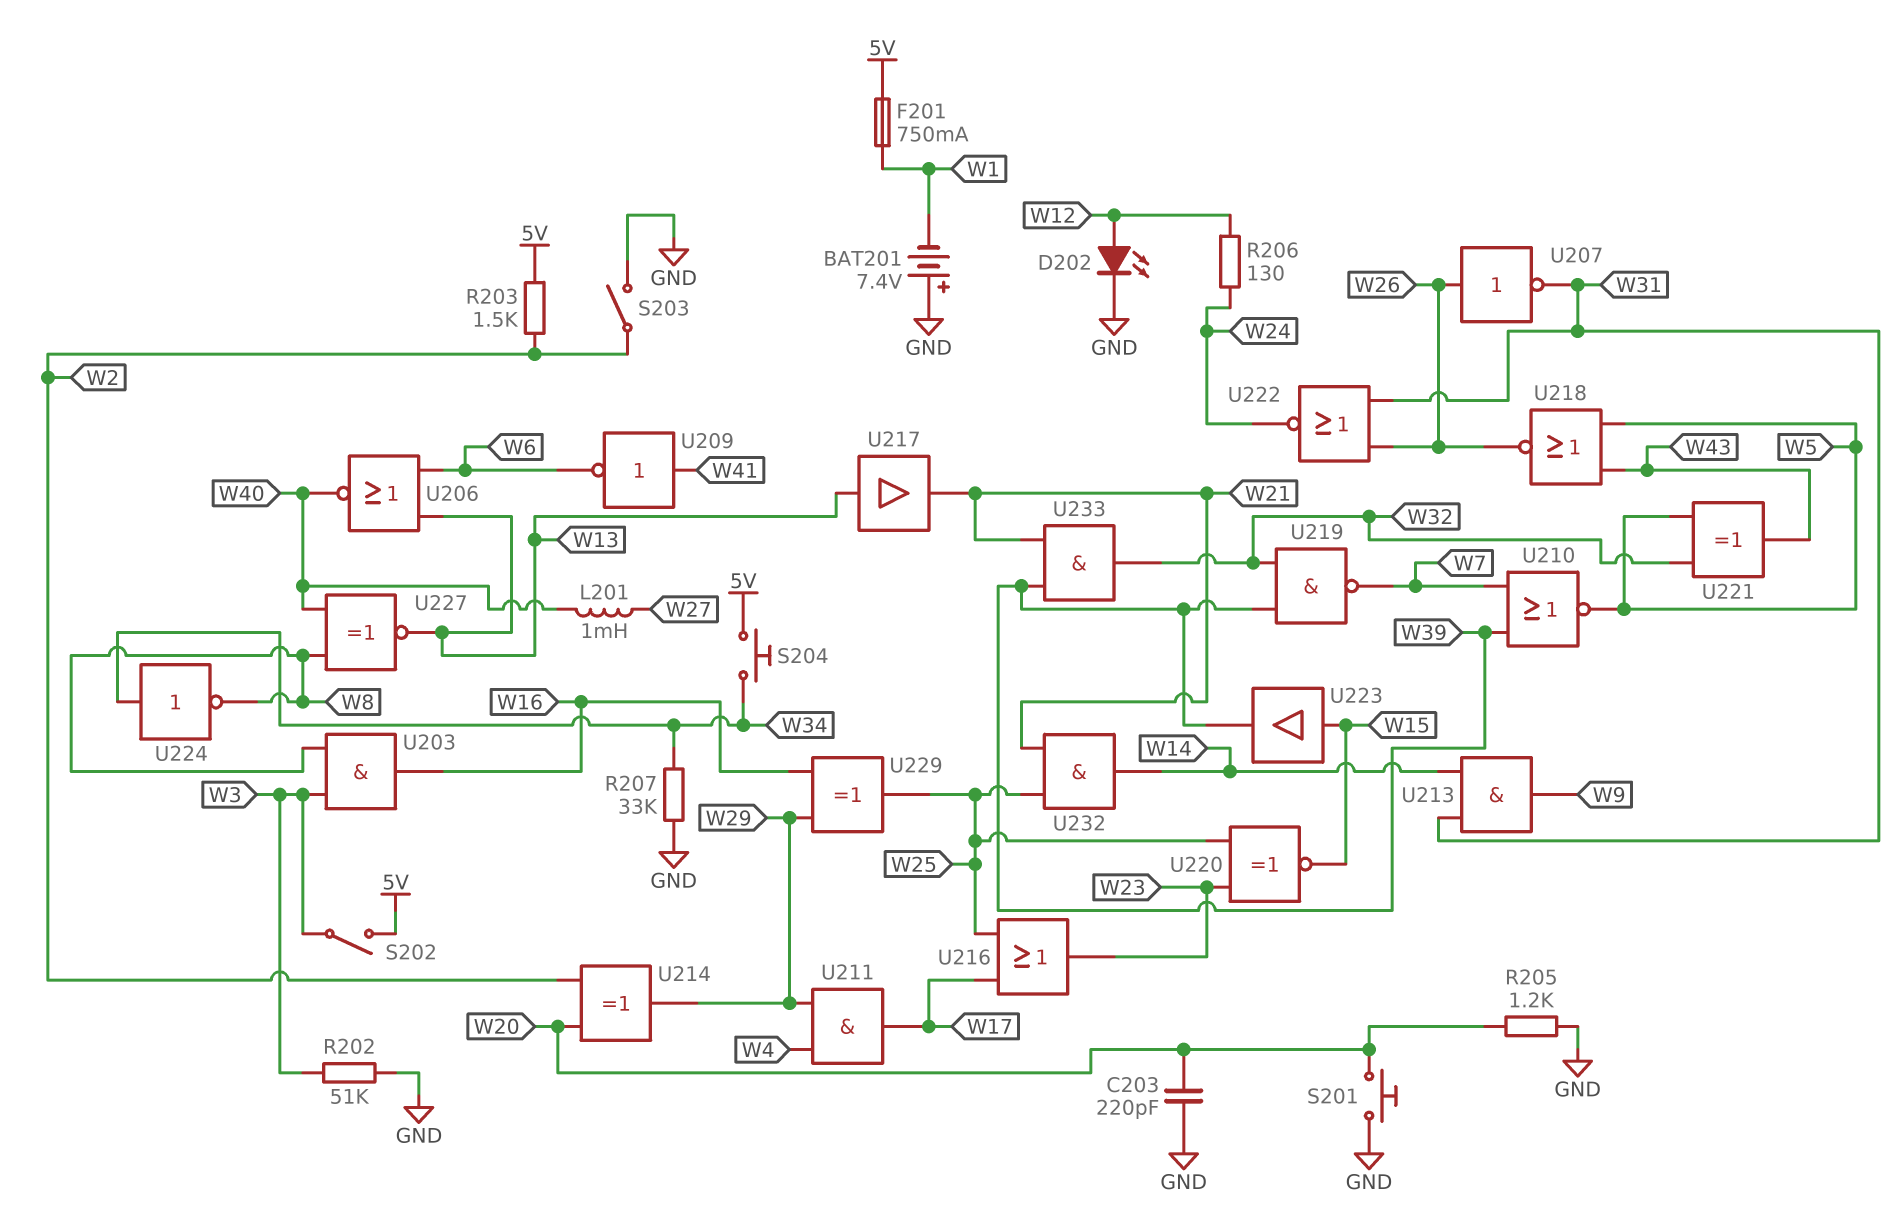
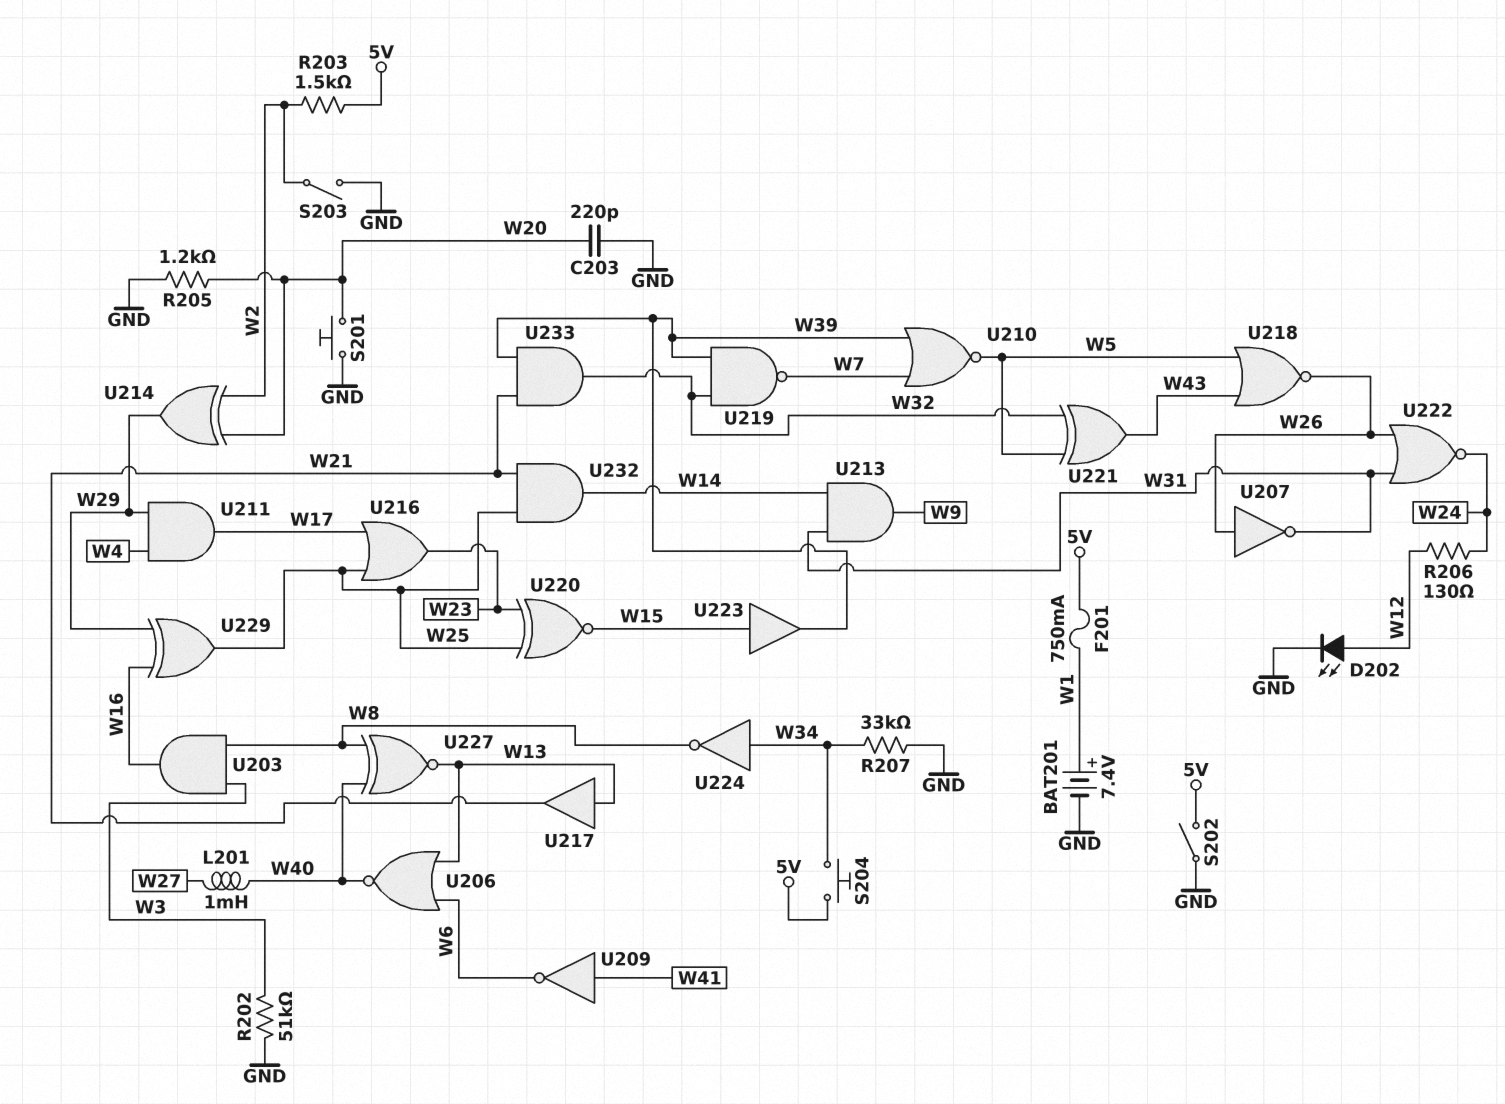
BAT201: 7.4V (plus GND, minus W1) -> 7.4V (plus W1, minus GND)
S202: switch (5V, W3) -> switch (5V, GND)

